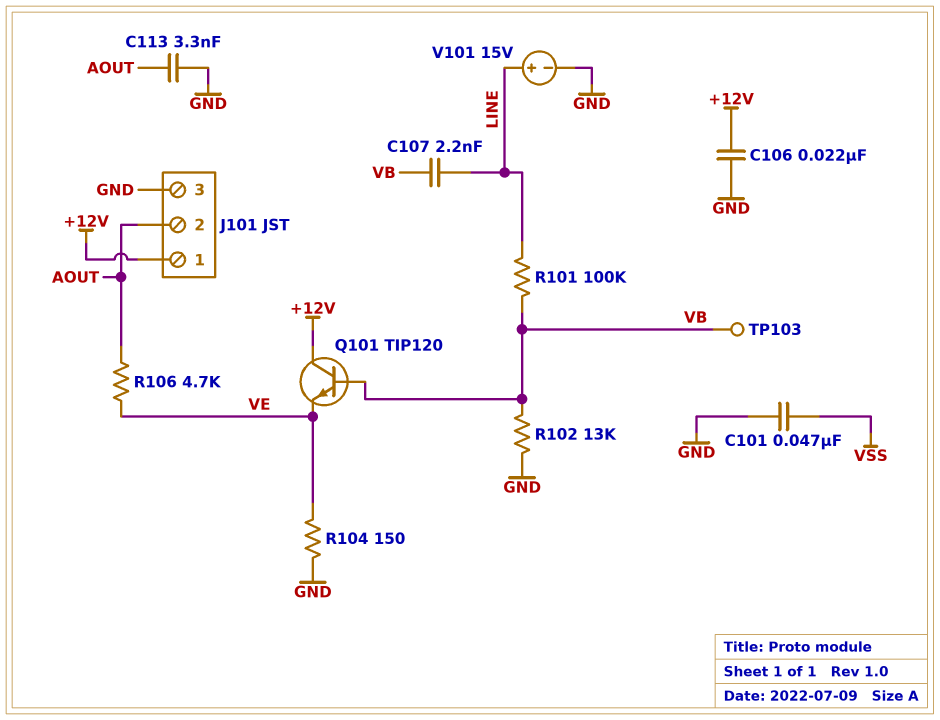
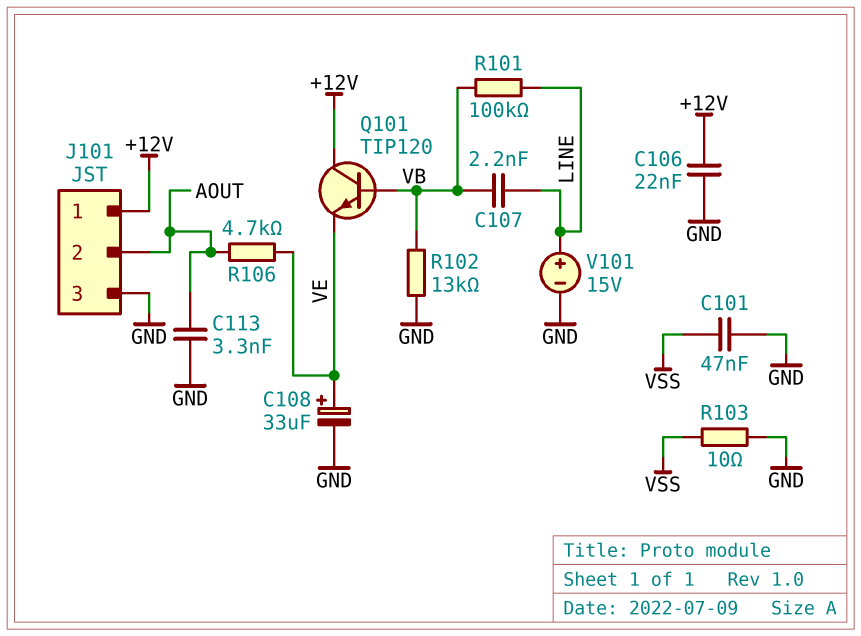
C108: none -> 33uF (plus VE, minus GND)
R103: none -> 10 (GND, VSS)
R104: 150 (GND, VE) -> none
TP103: test point (VB) -> none

